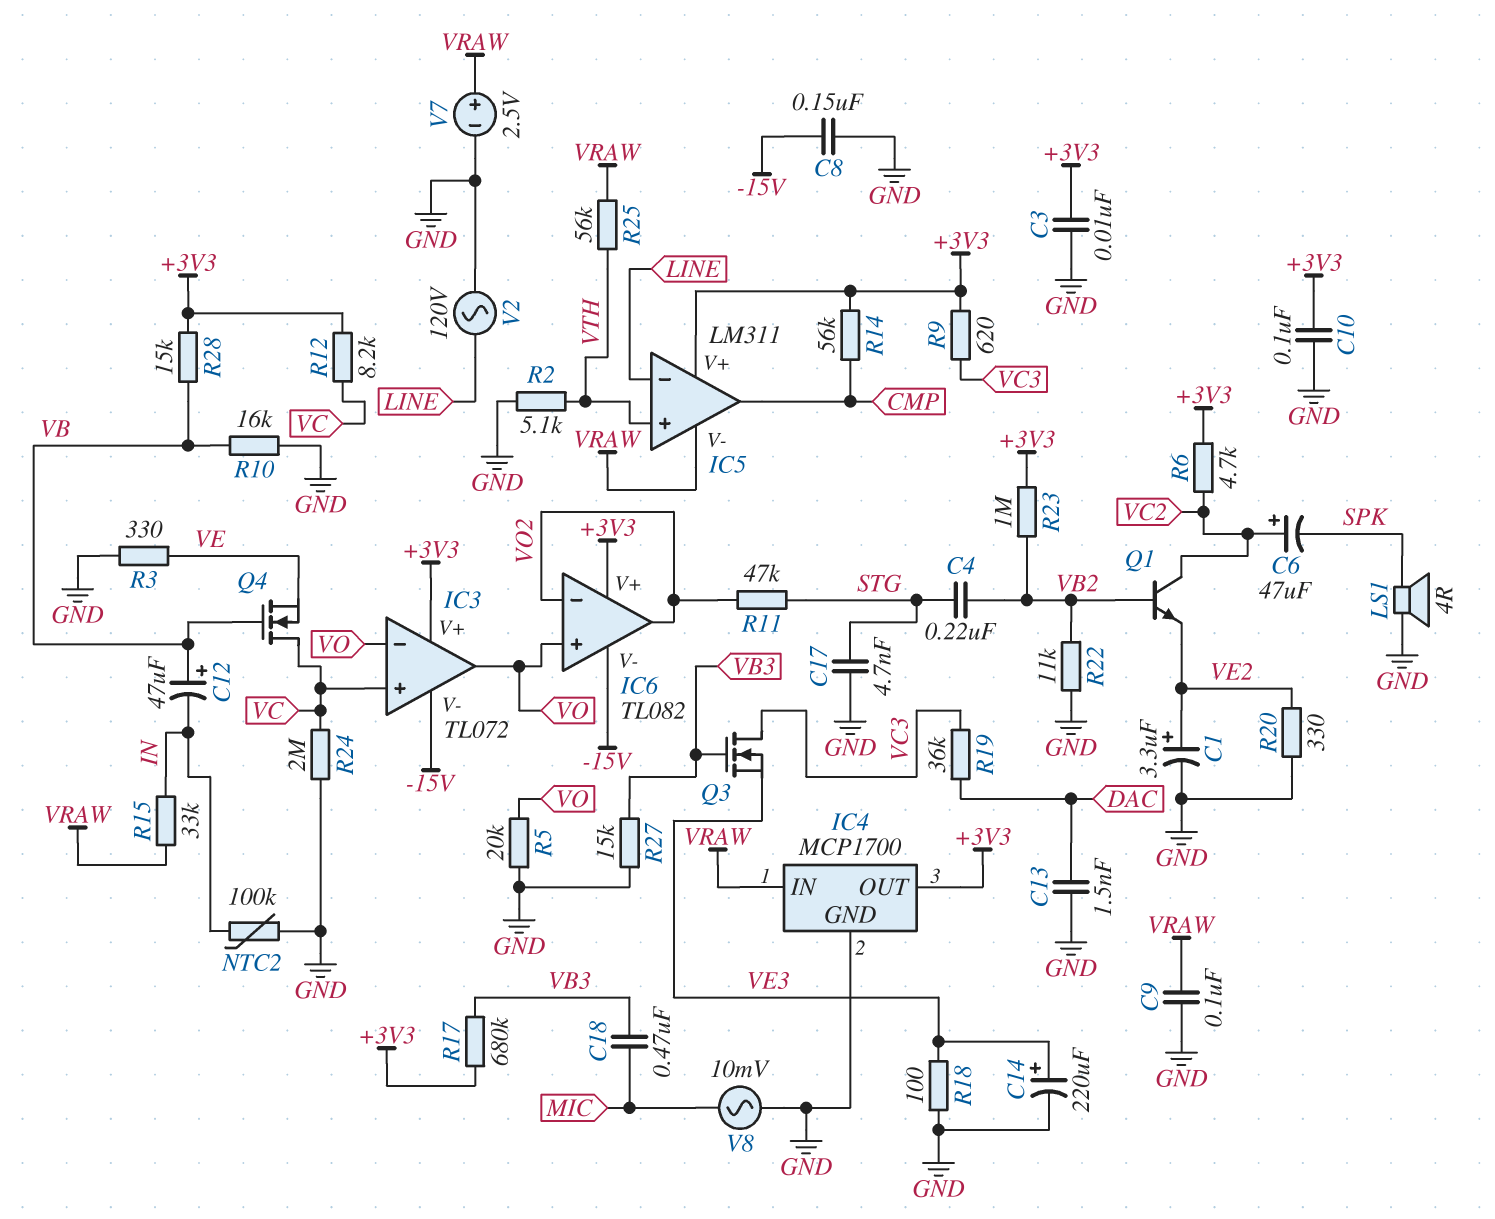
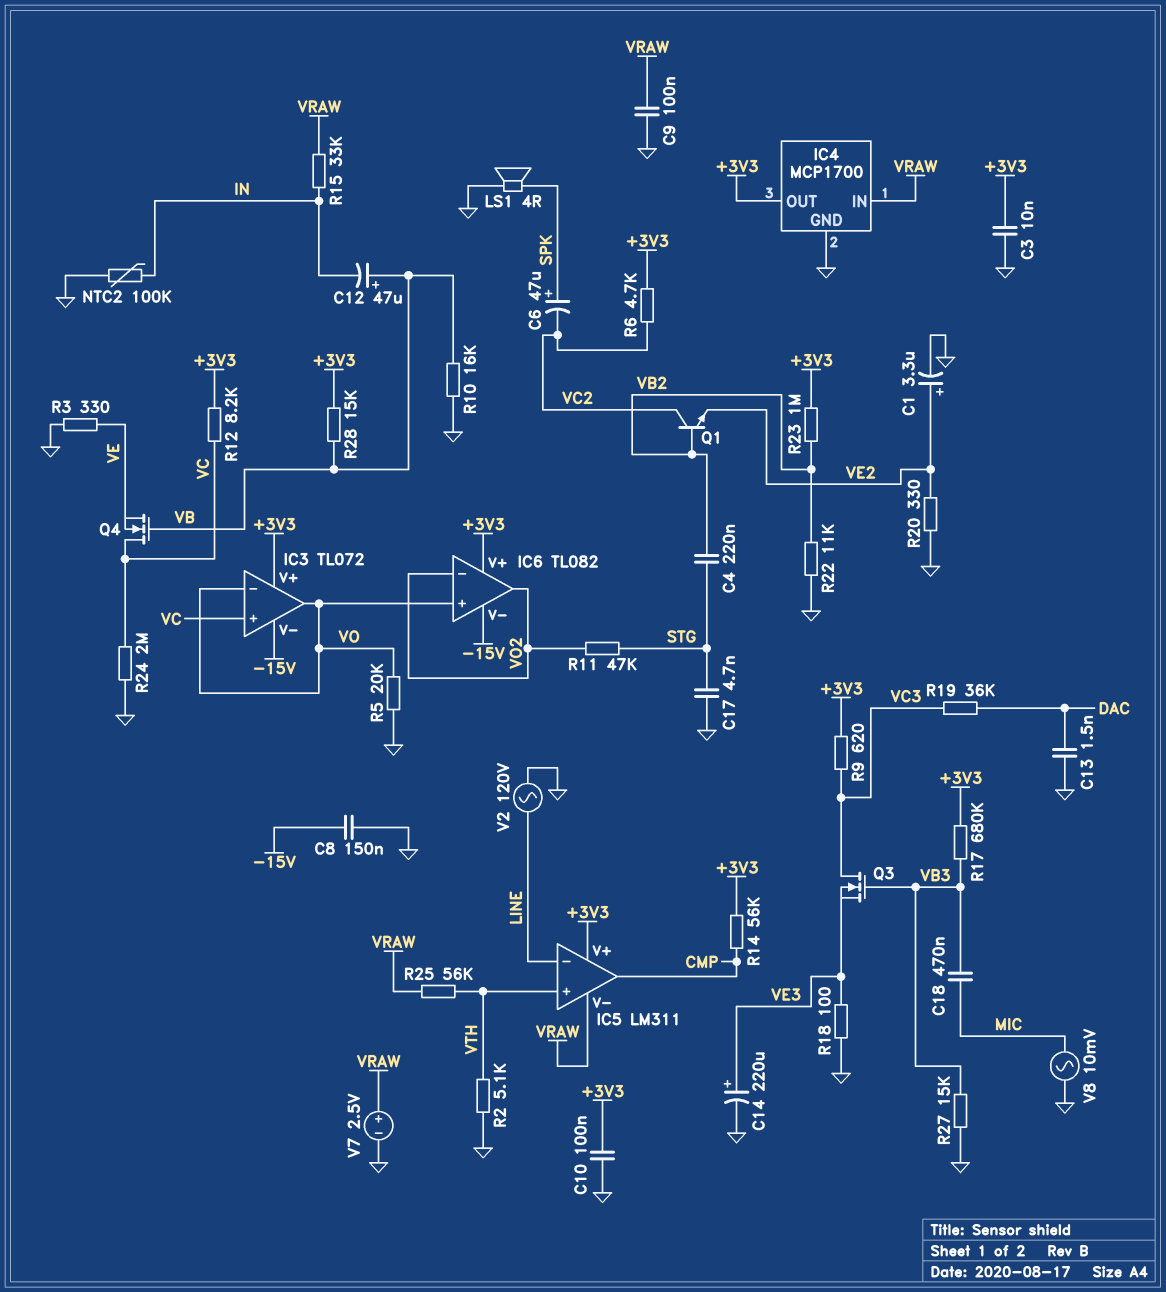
C6: 47uF (plus VC2, minus SPK) -> 47uF (plus SPK, minus VC2)

